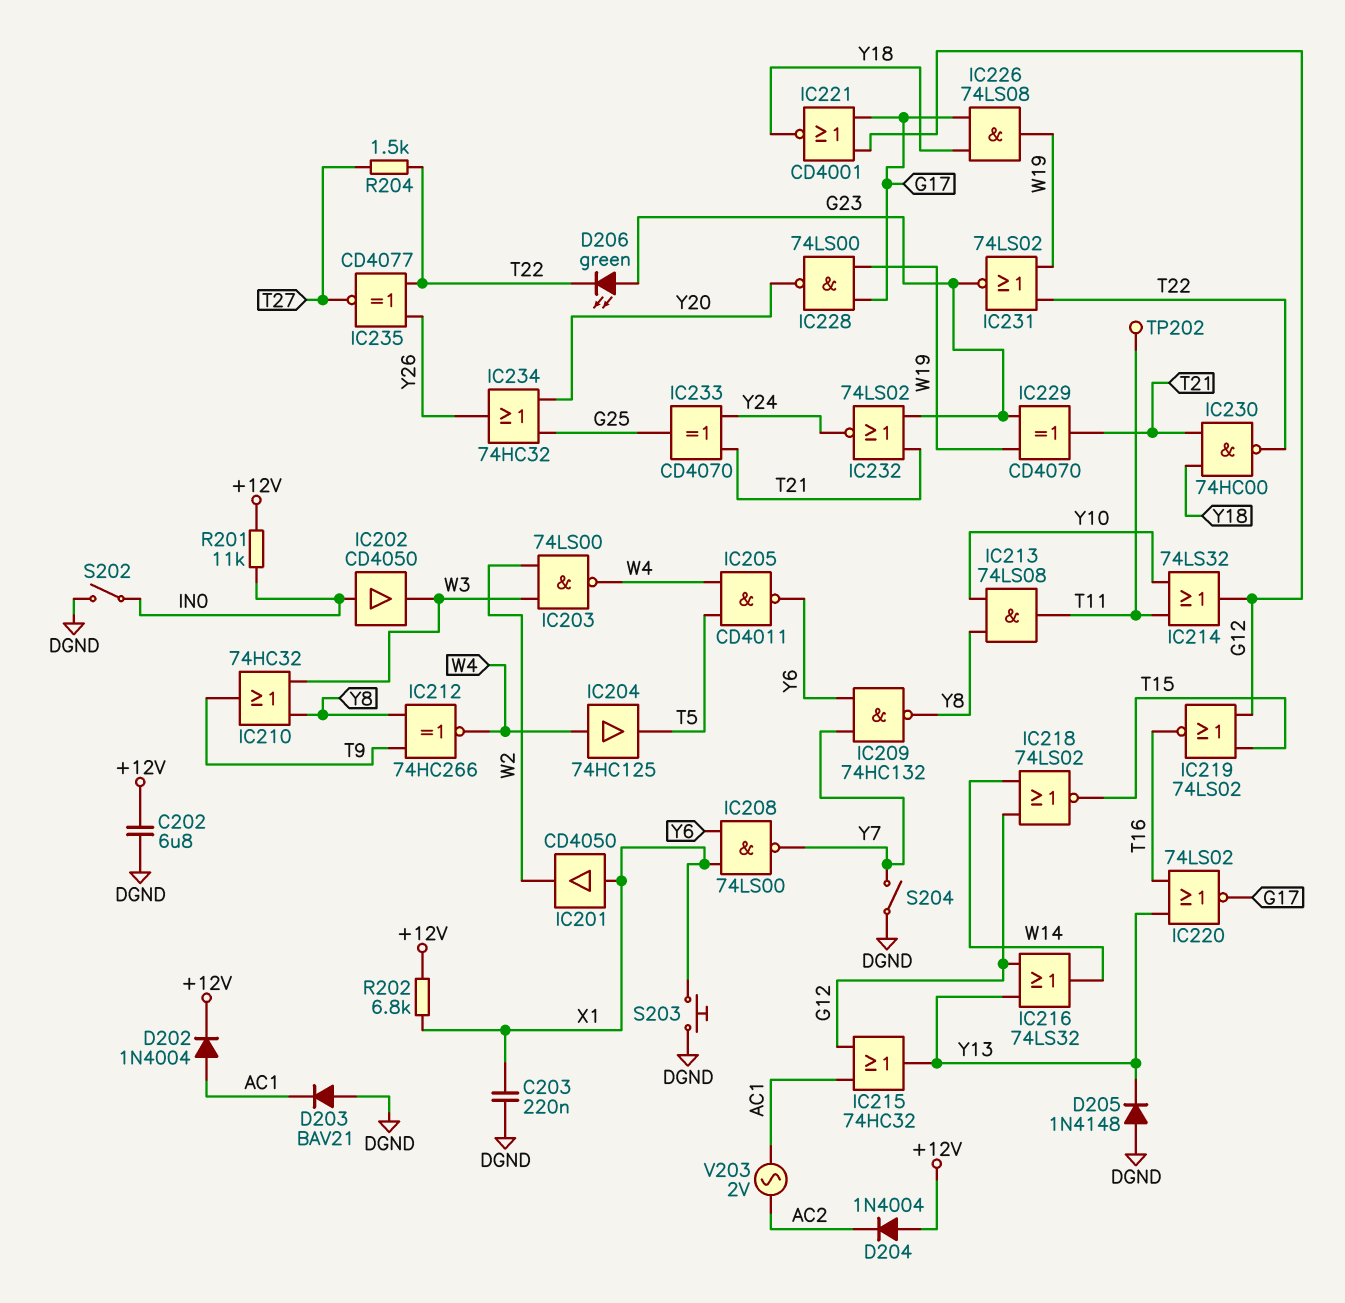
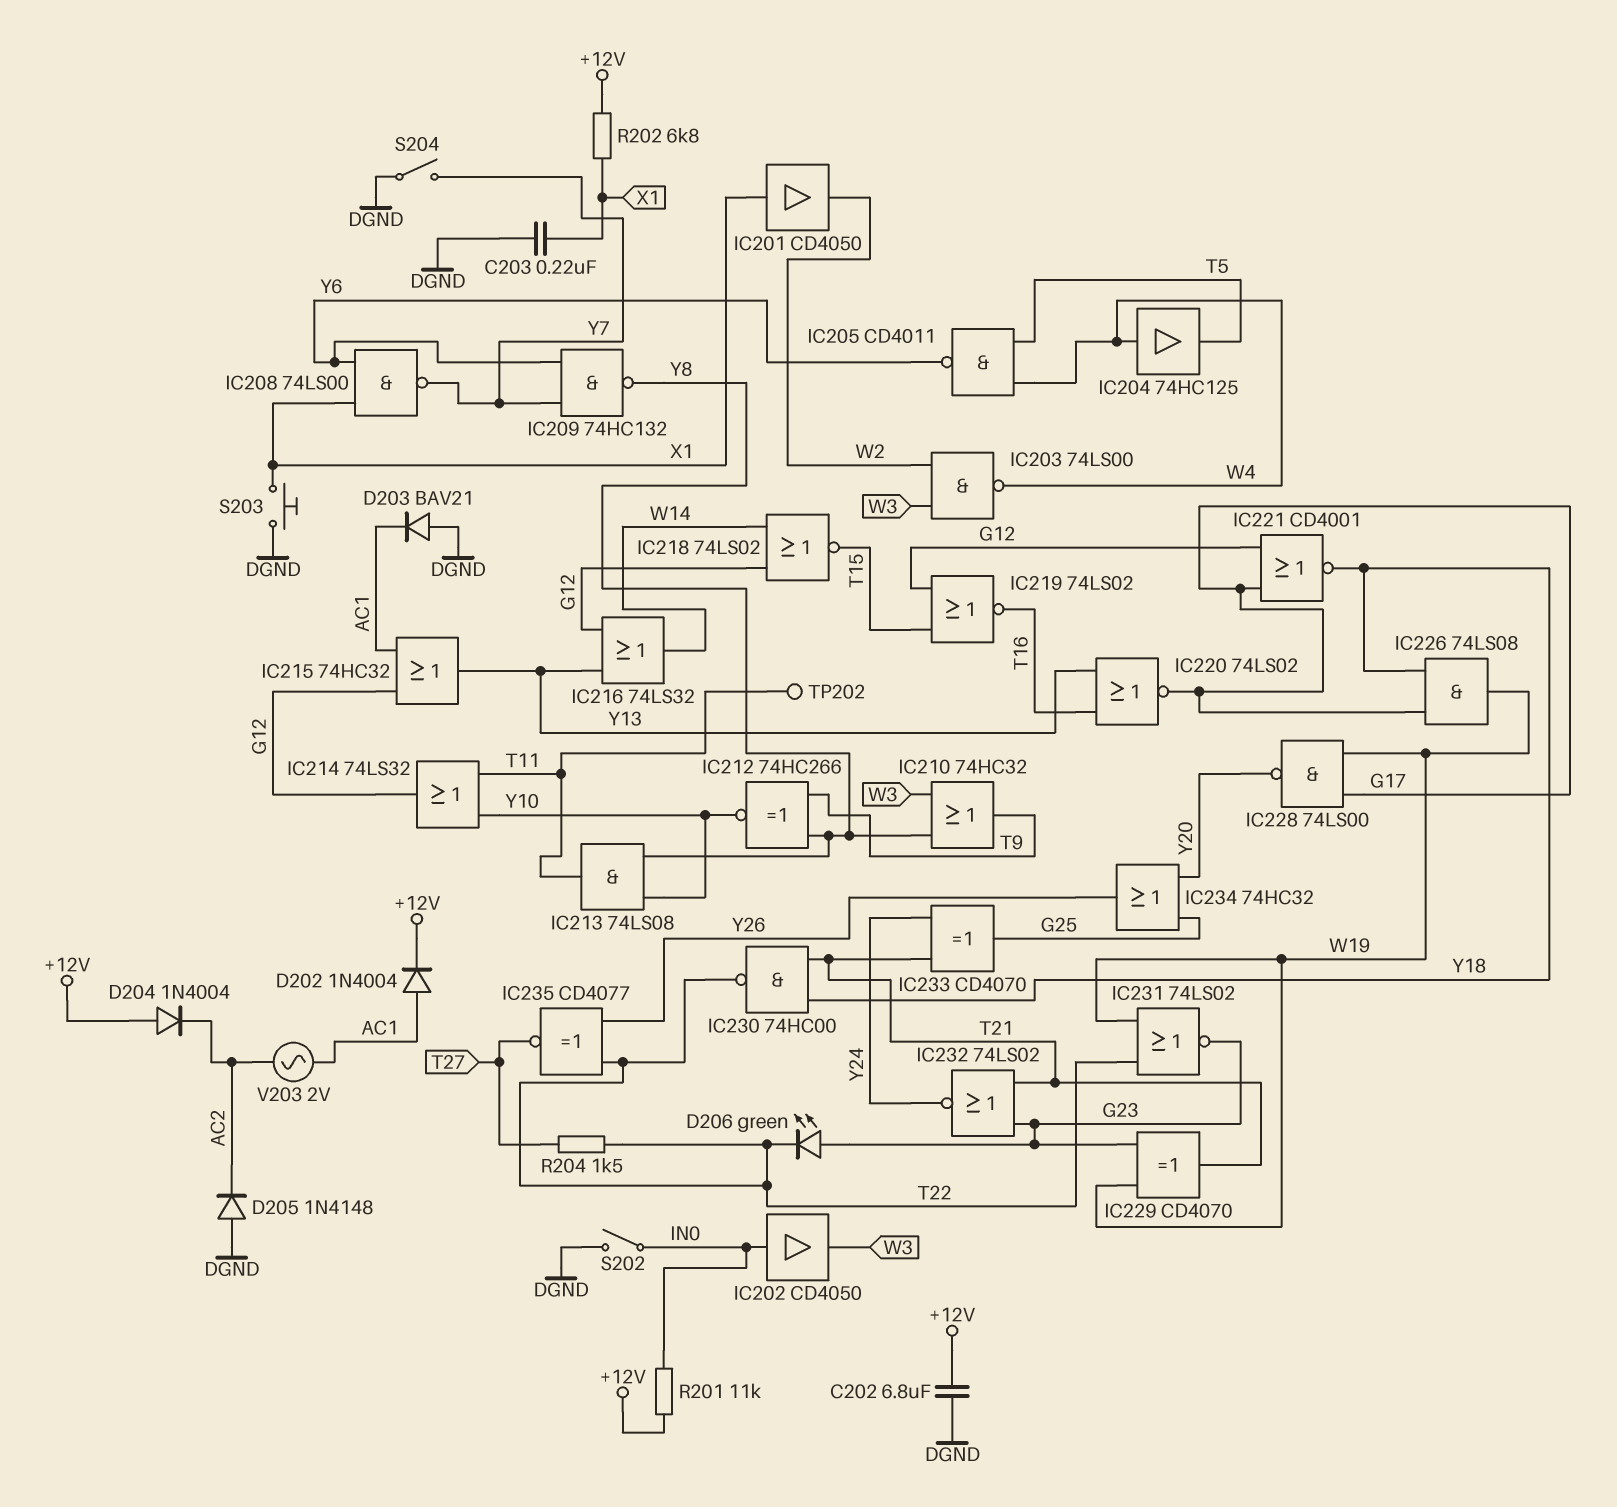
D205: diode 1N4148 (A DGND, K Y13) -> diode 1N4148 (A DGND, K AC2)
IC212: XNOR 74HC266 (in T9, in Y8, out W4) -> XNOR 74HC266 (in T9, in Y8, out Y10)

